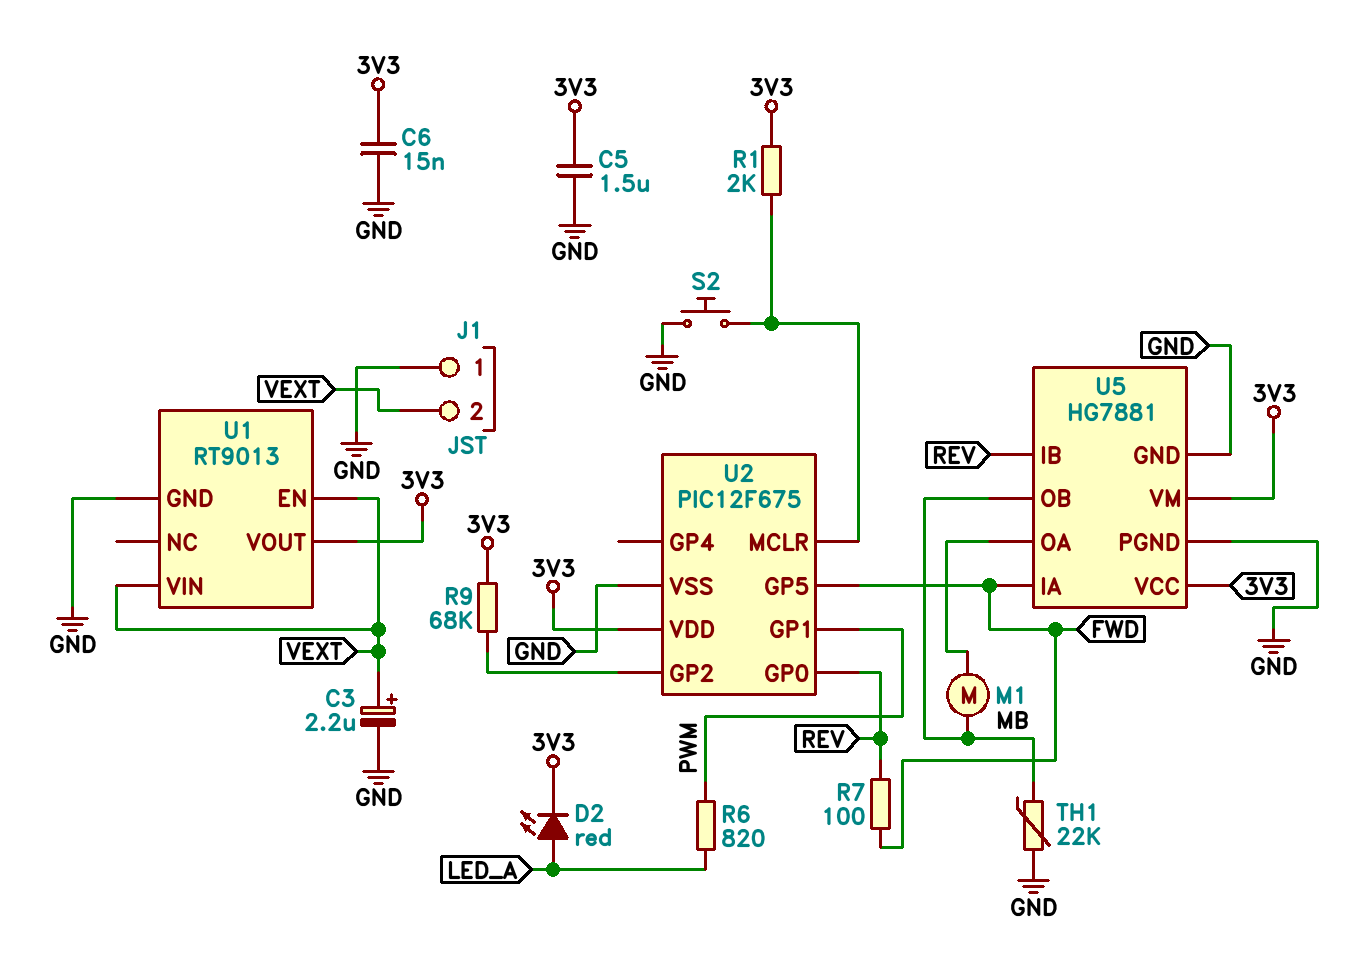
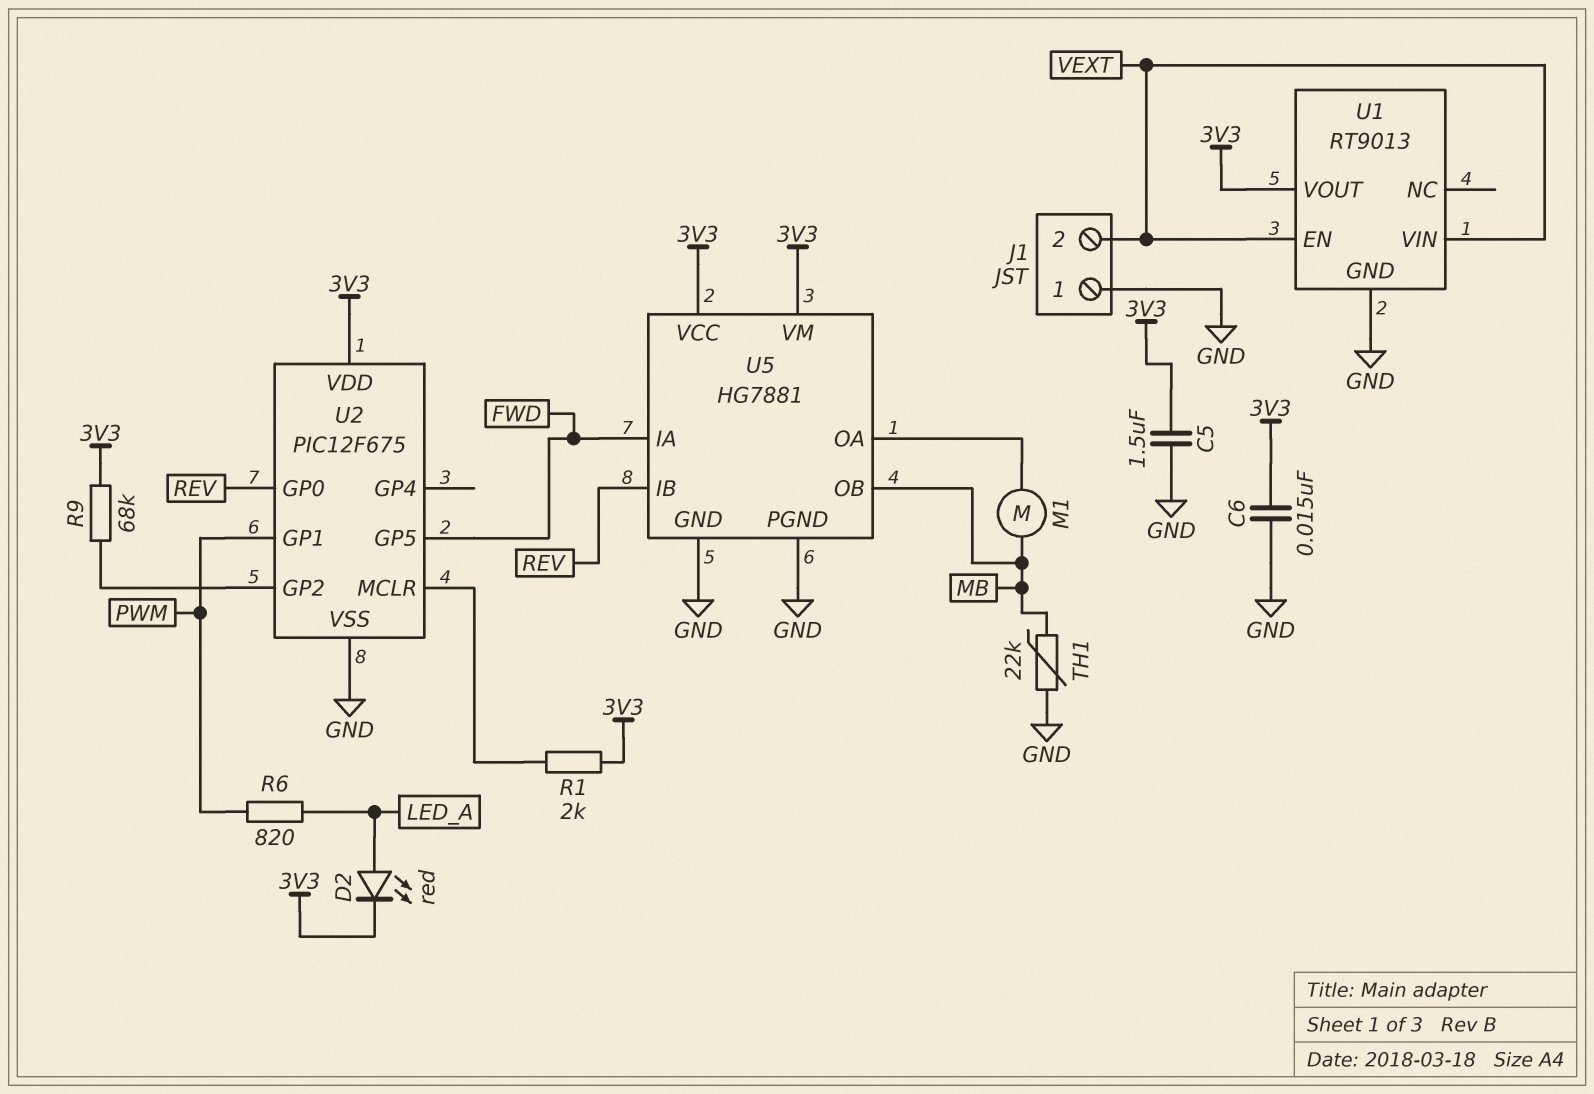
C3: 2.2uF (plus VEXT, minus GND) -> none
R7: 100 (FWD, REV) -> none
S2: button (GND, U2/MCLR) -> none

